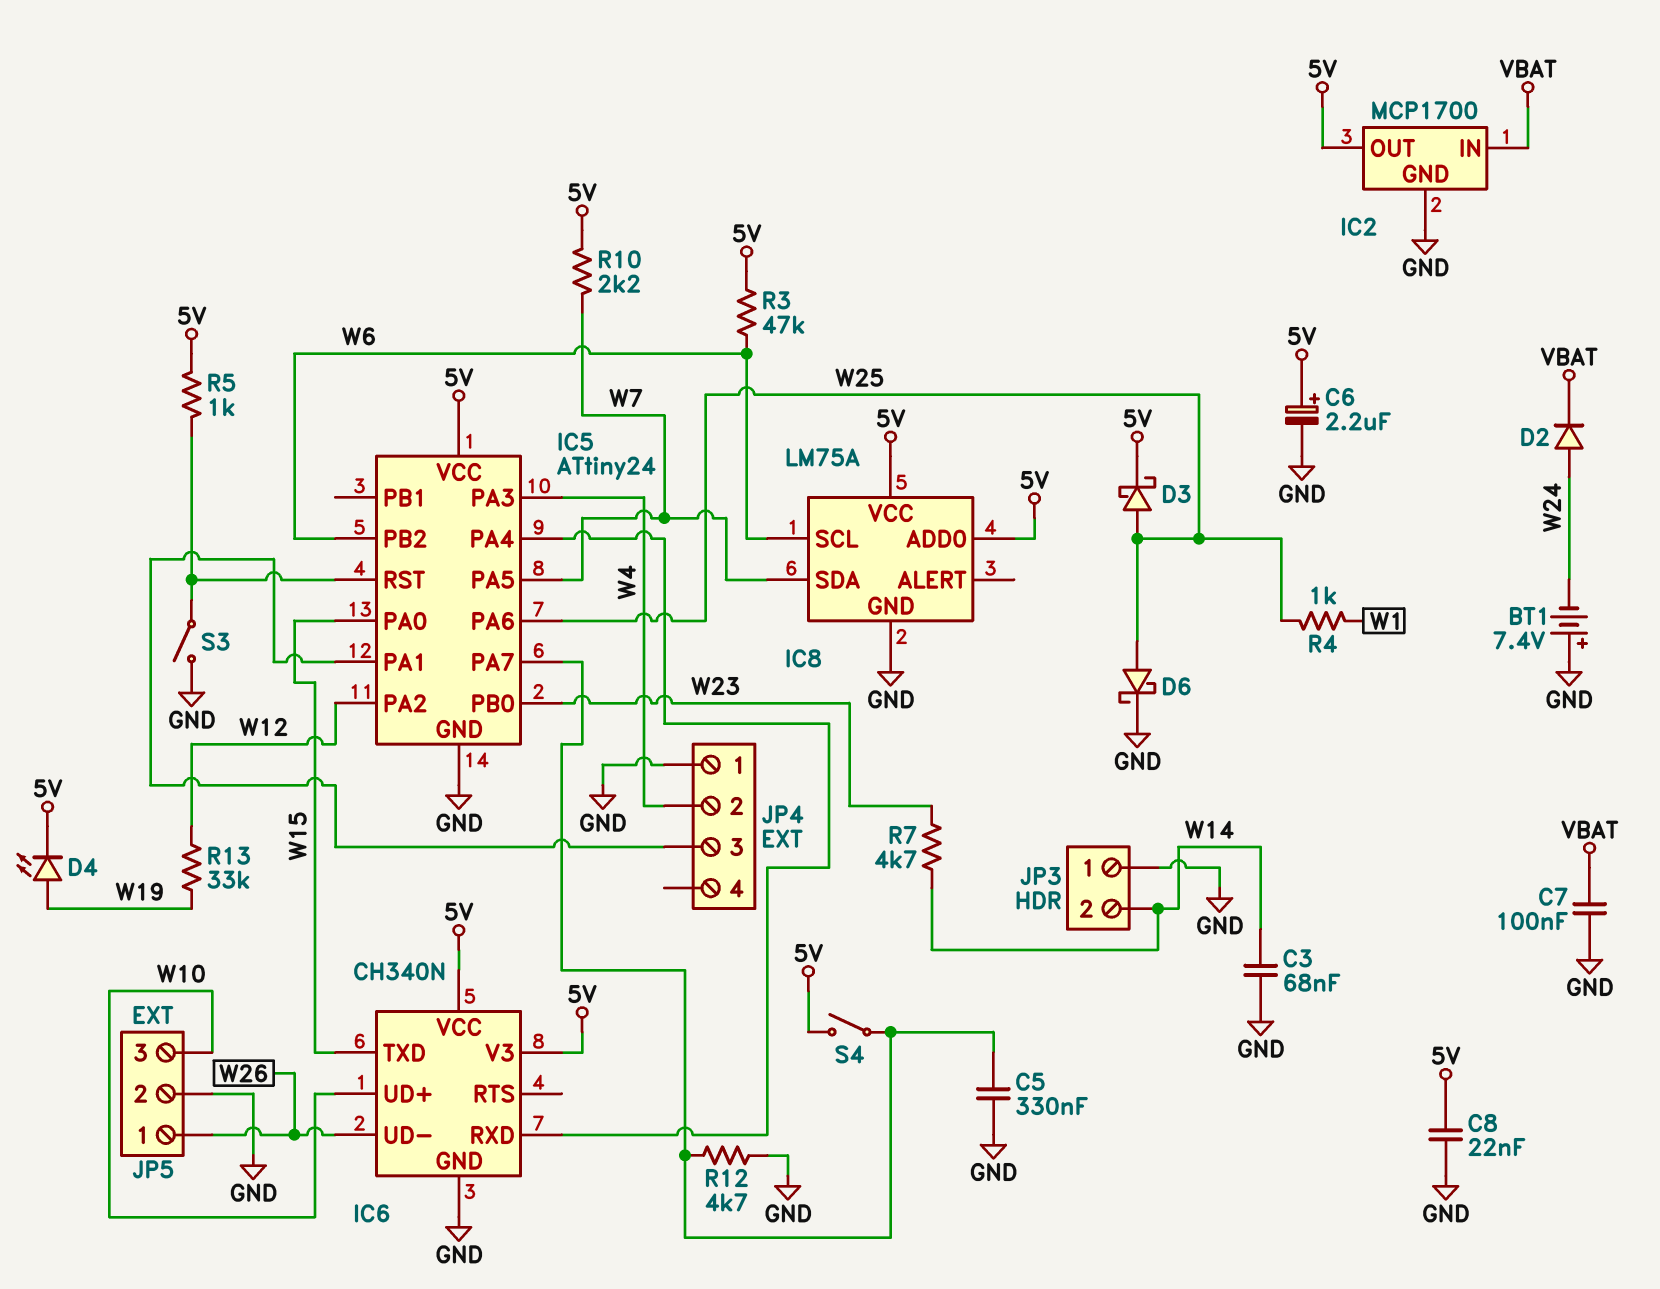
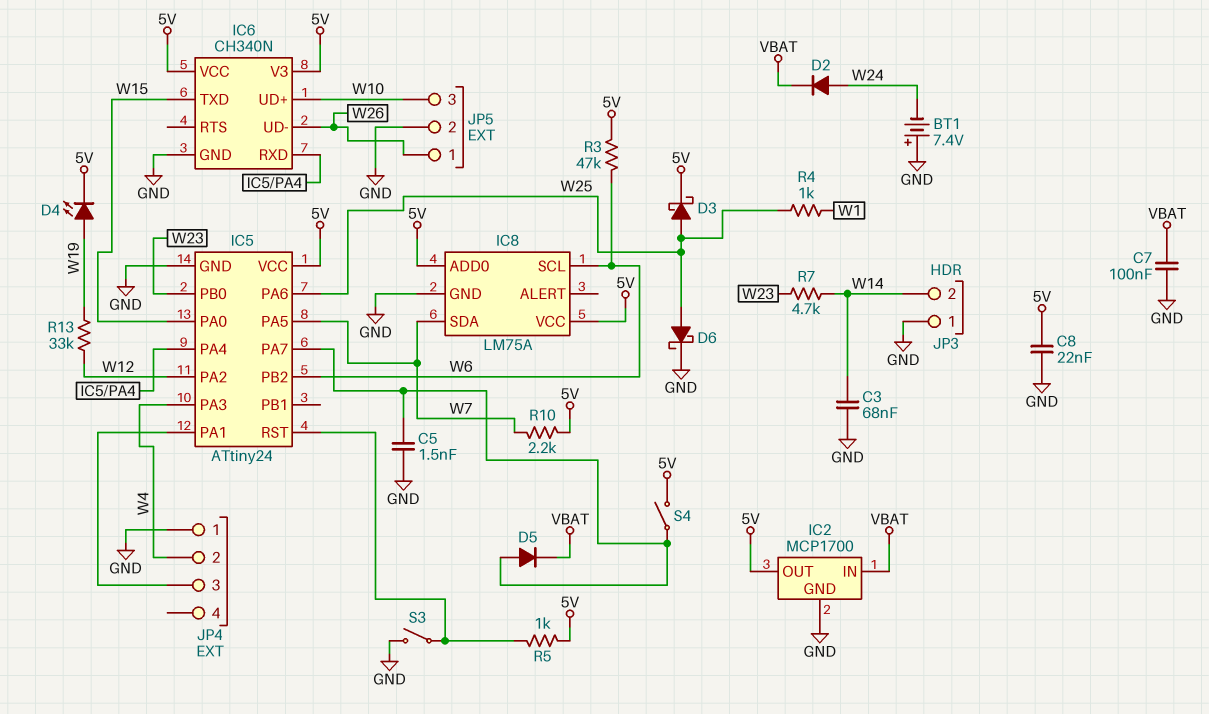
C5: 330nF (GND, IC5/PA7) -> 1.5nF (GND, IC5/PA7)
C6: 2.2uF (plus 5V, minus GND) -> none
D5: none -> diode (A IC5/PA7, K VBAT)
R12: 4.7k (GND, IC5/PA7) -> none

